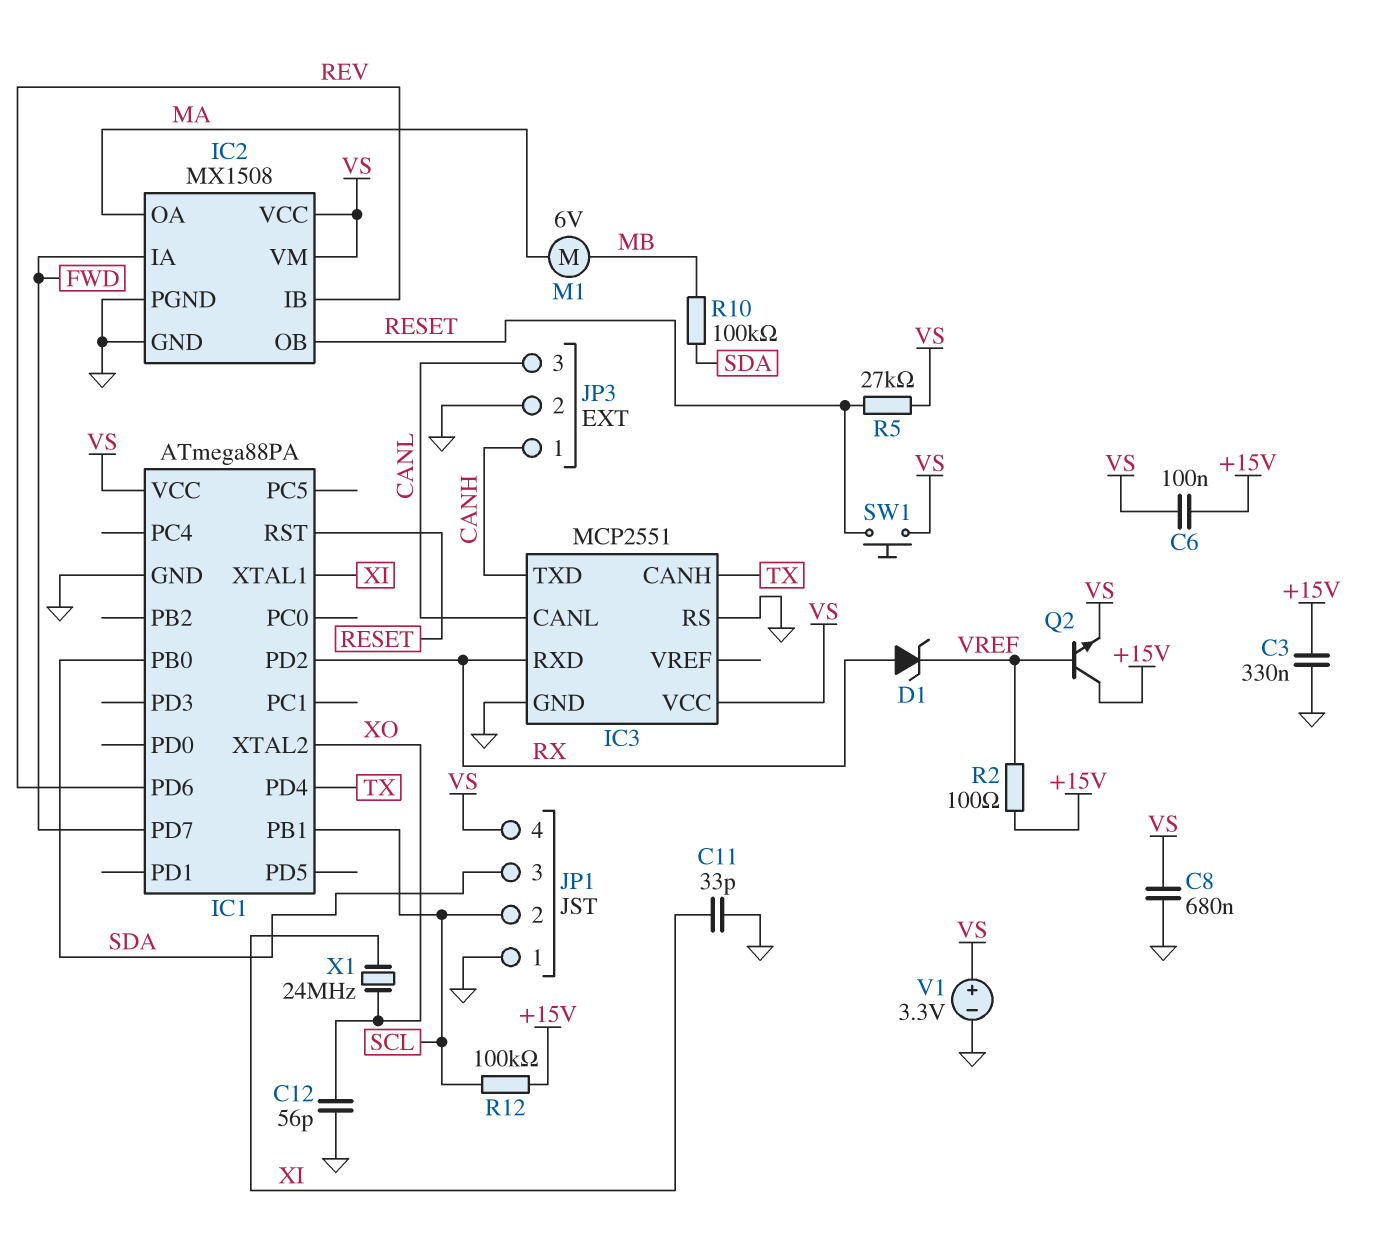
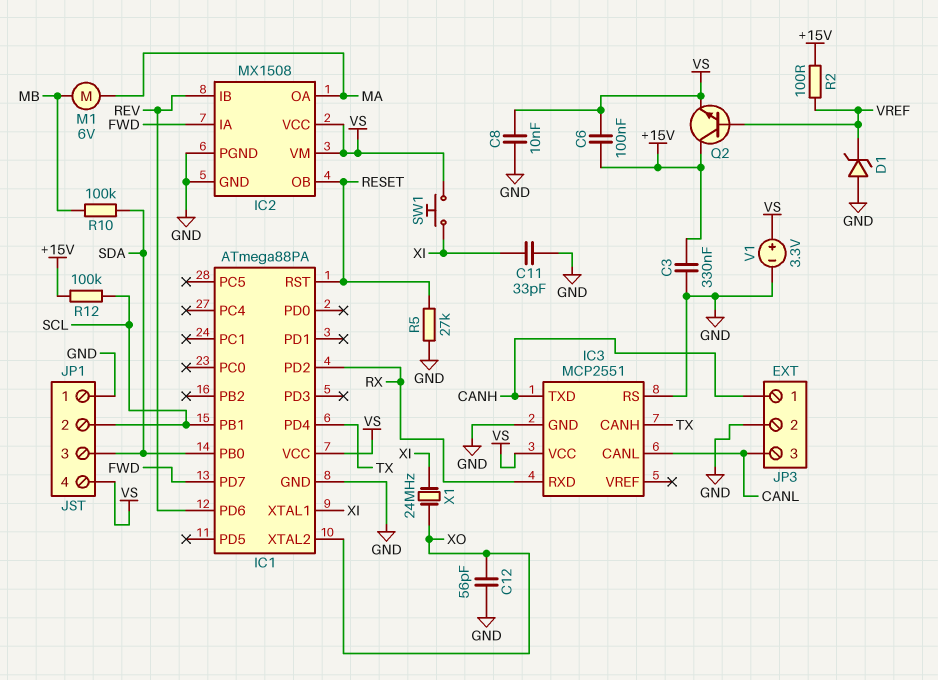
C8: 680nF (GND, VS) -> 10nF (GND, VS)
D1: zener (A RX, K VREF) -> zener (A GND, K VREF)
R5: 27k (RESET, VS) -> 27k (GND, RESET)
SW1: button (RESET, VS) -> button (VS, XI)

